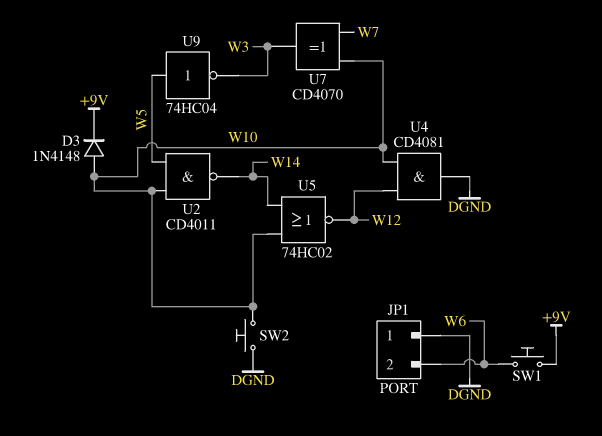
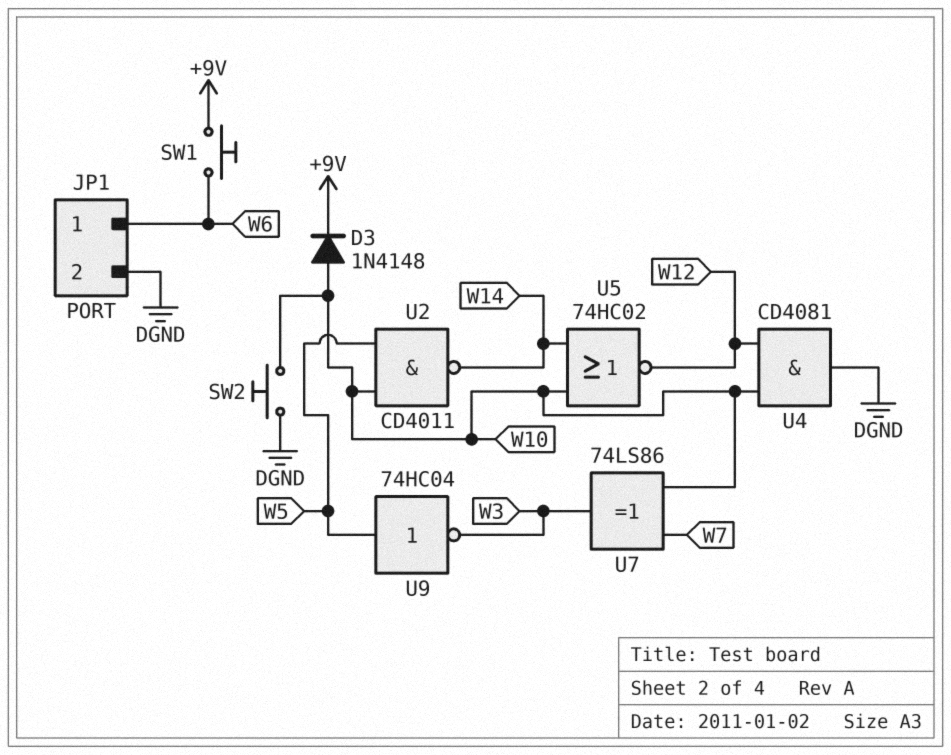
JP1 pin 1: DGND -> W6
JP1 pin 2: W6 -> DGND
U7: XOR CD4070 (in W7, in W10, out W3) -> XOR 74LS86 (in W7, in W10, out W3)

